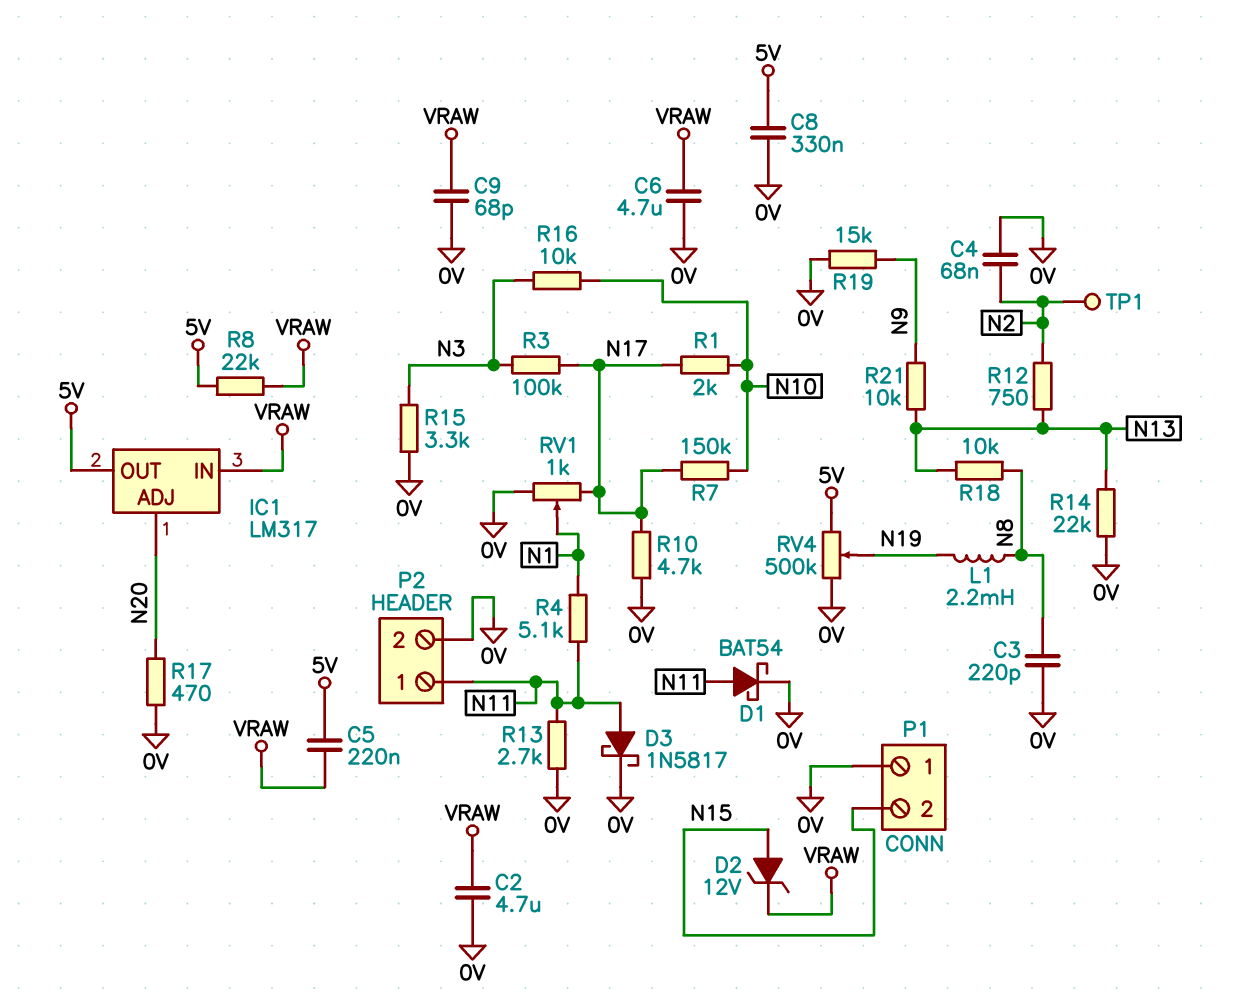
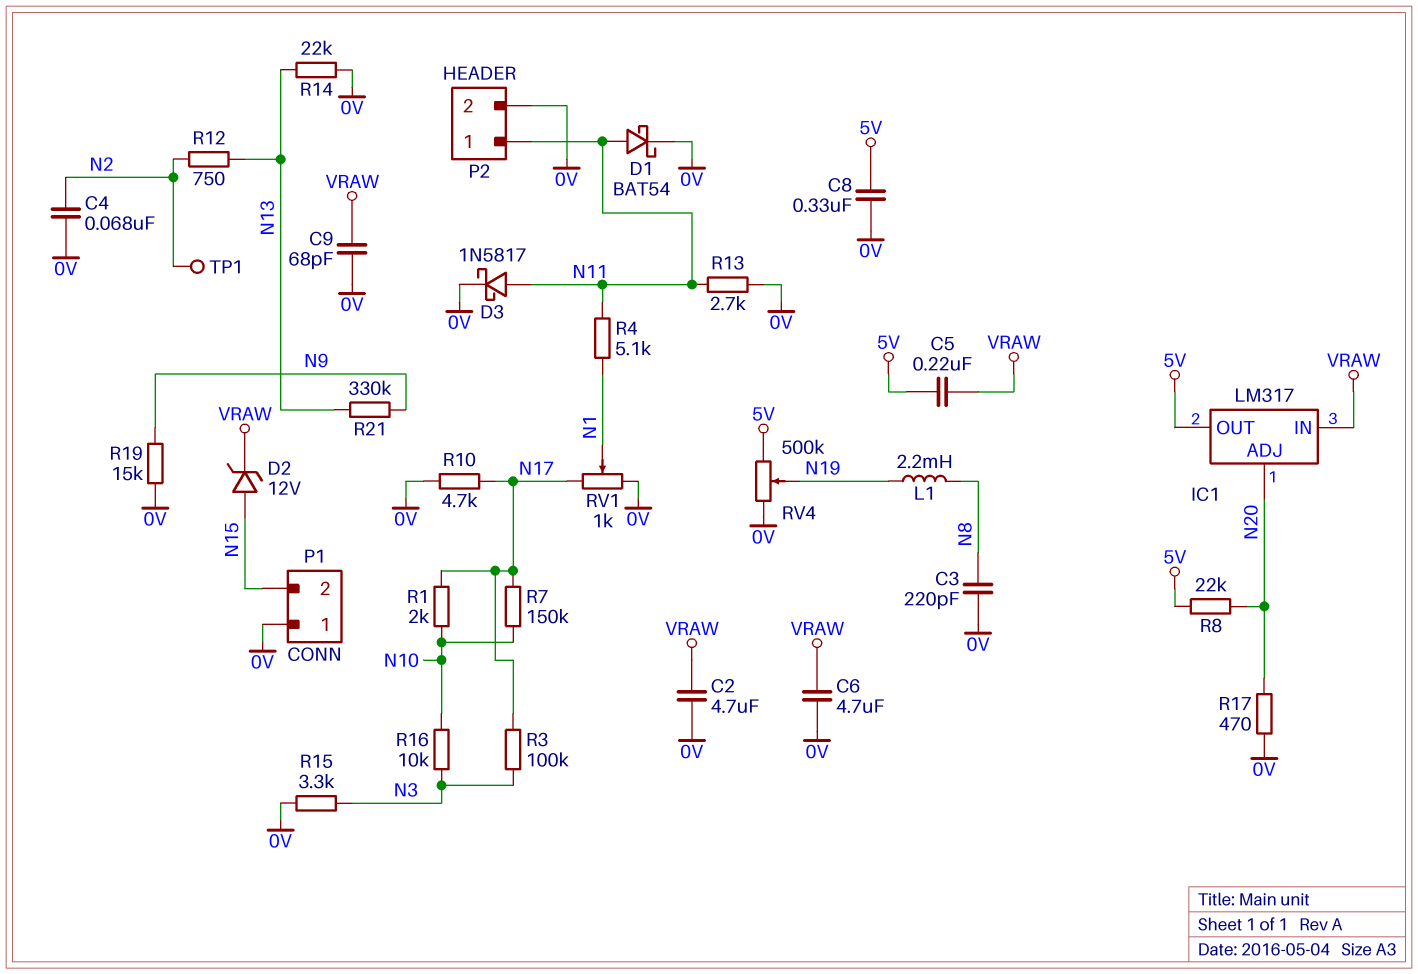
R8: 22k (5V, VRAW) -> 22k (5V, N20)
R18: 10k (N8, N13) -> none
R21: 10k (N9, N13) -> 330k (N9, N13)

